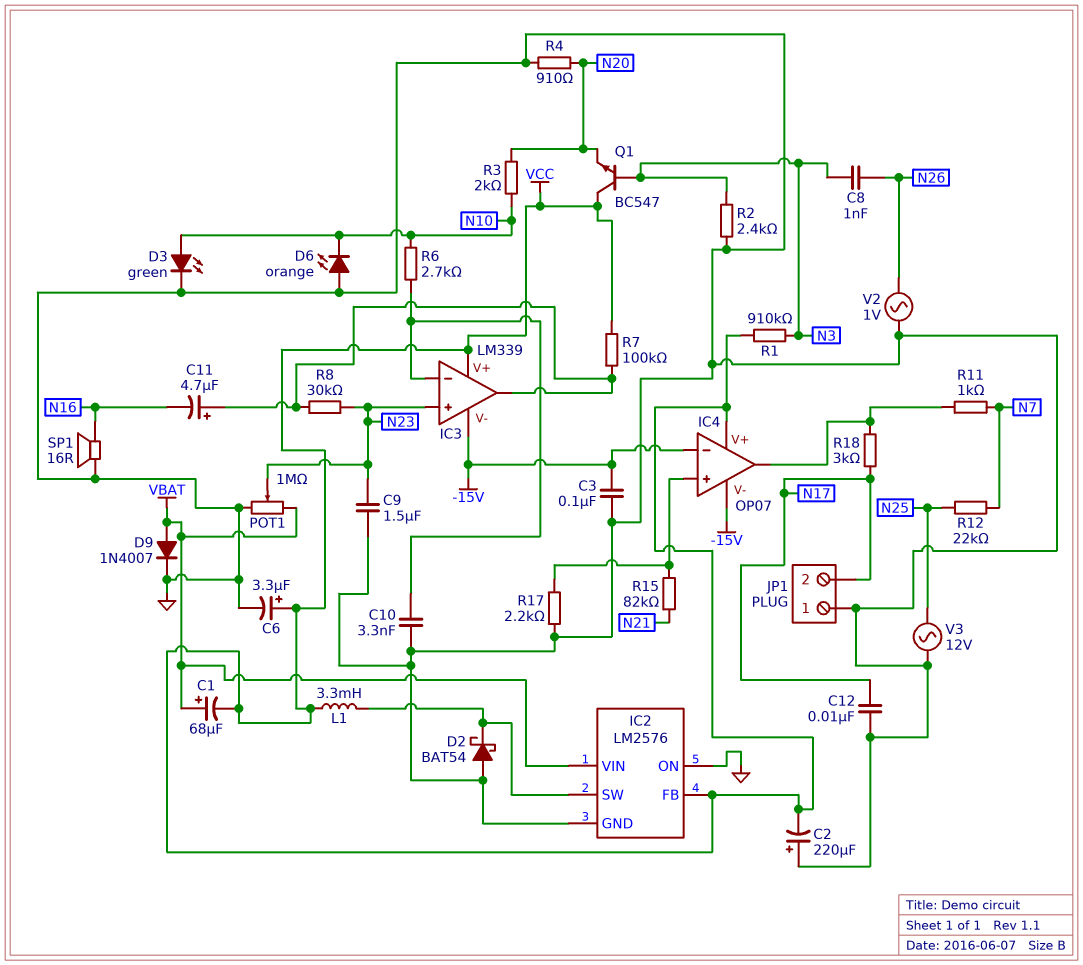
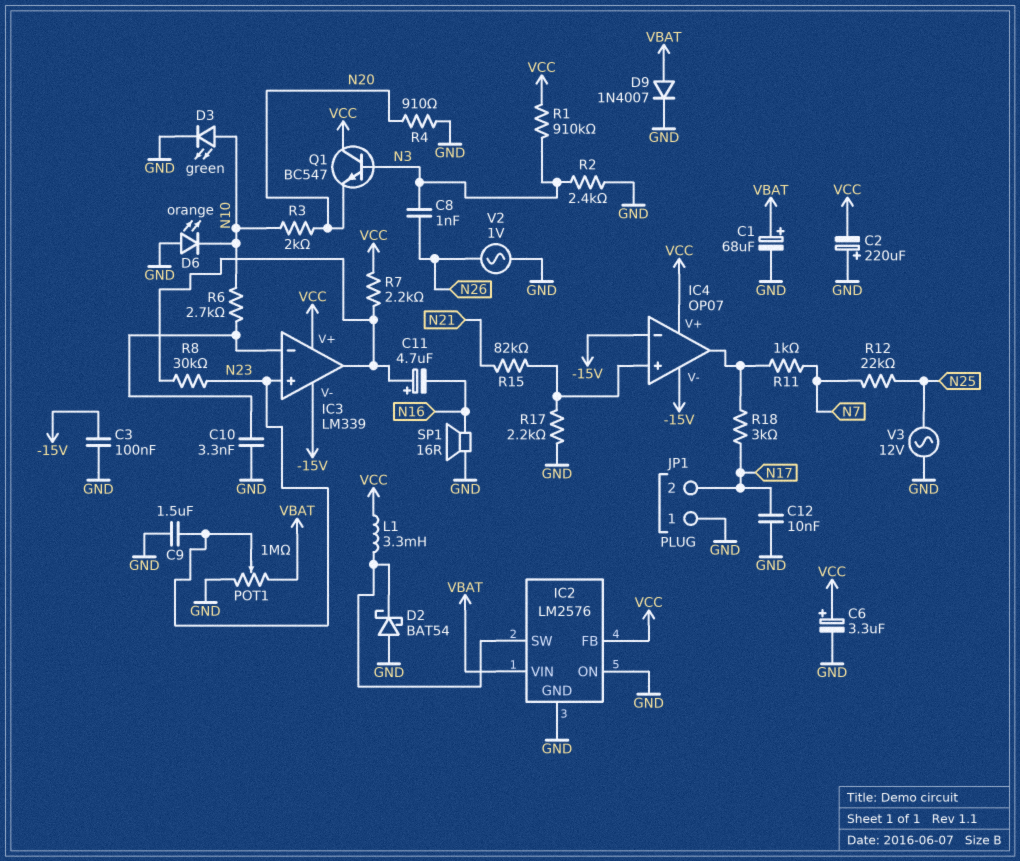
C1: 68uF (plus VBAT, minus VCC) -> 68uF (plus VBAT, minus GND)
R7: 100k (IC3/out, VCC) -> 2.2k (IC3/out, VCC)

